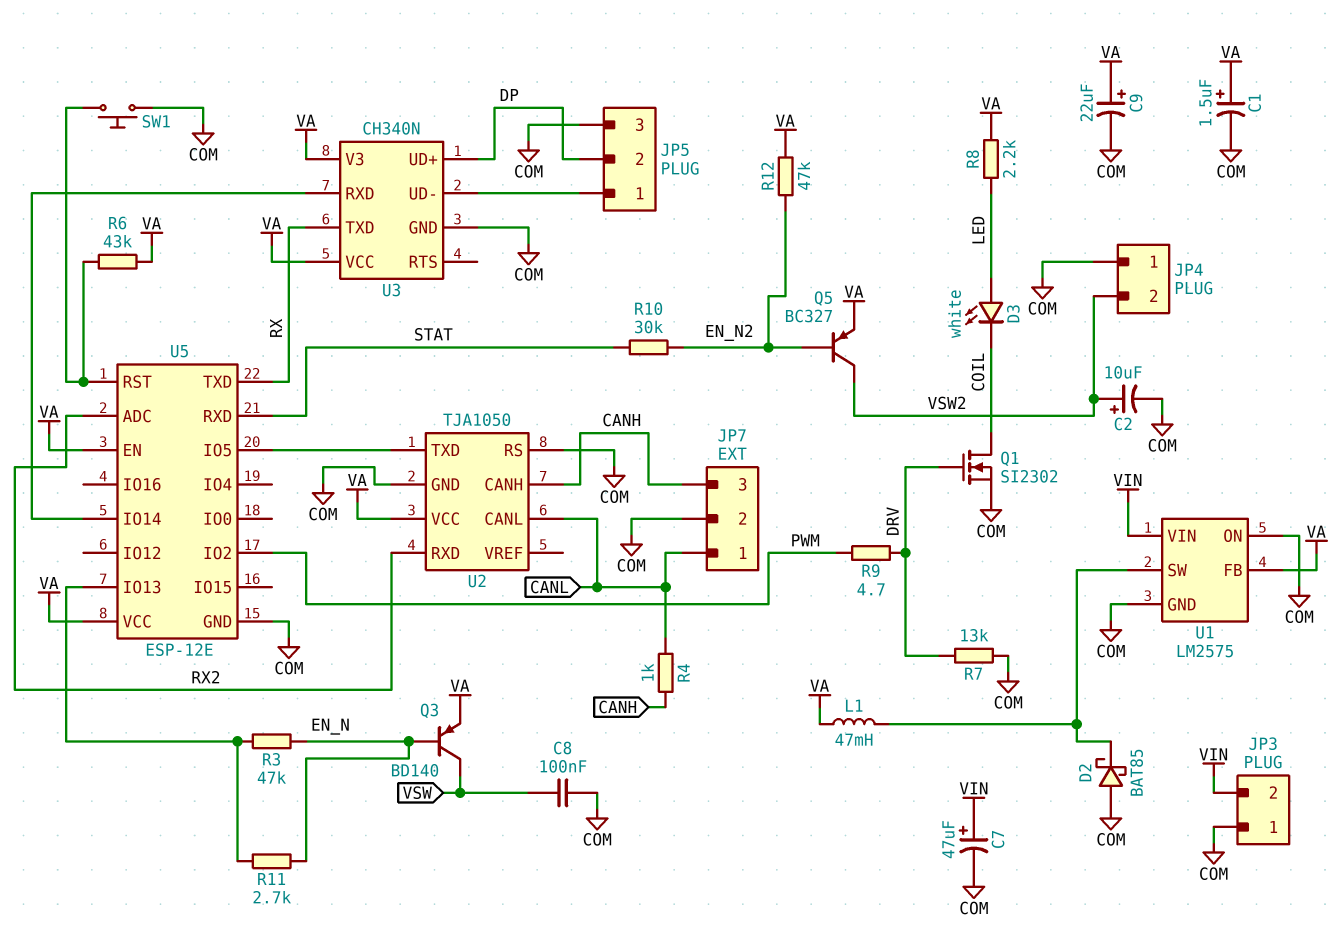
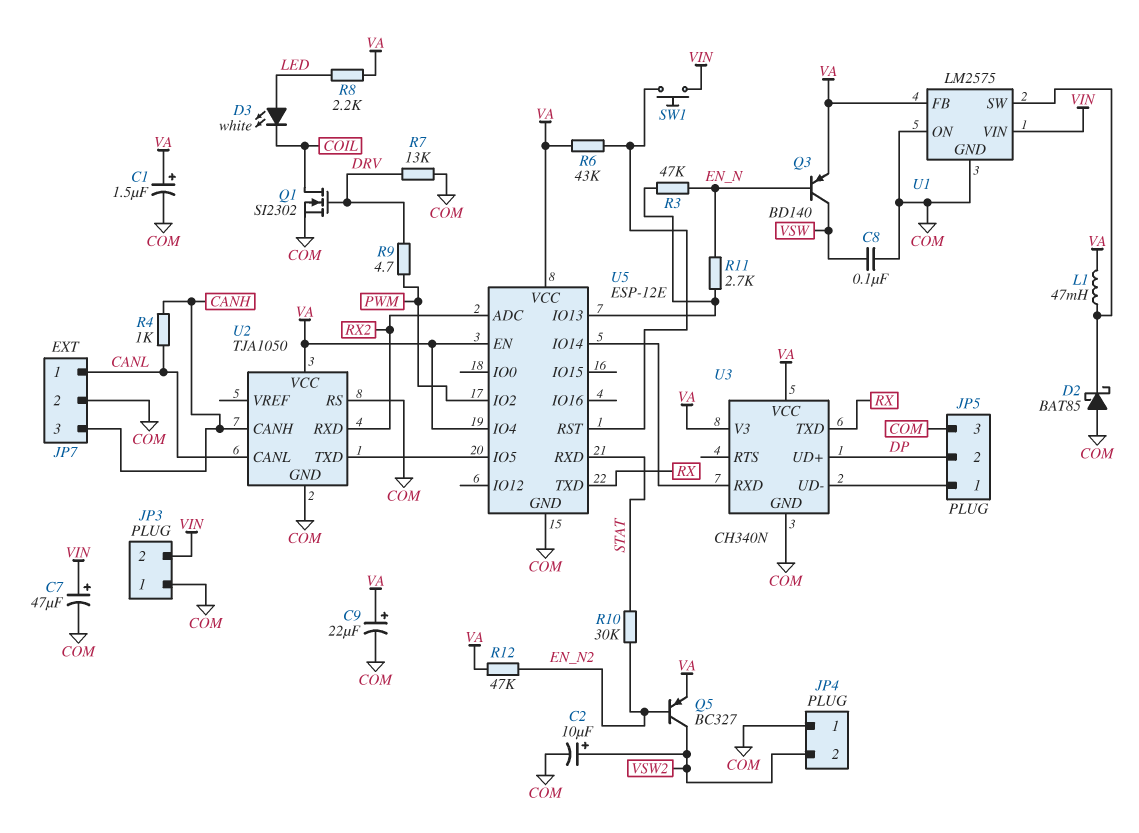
SW1: button (COM, U5/RST) -> button (U5/RST, VIN)
U5 pin IO4: none -> VA

